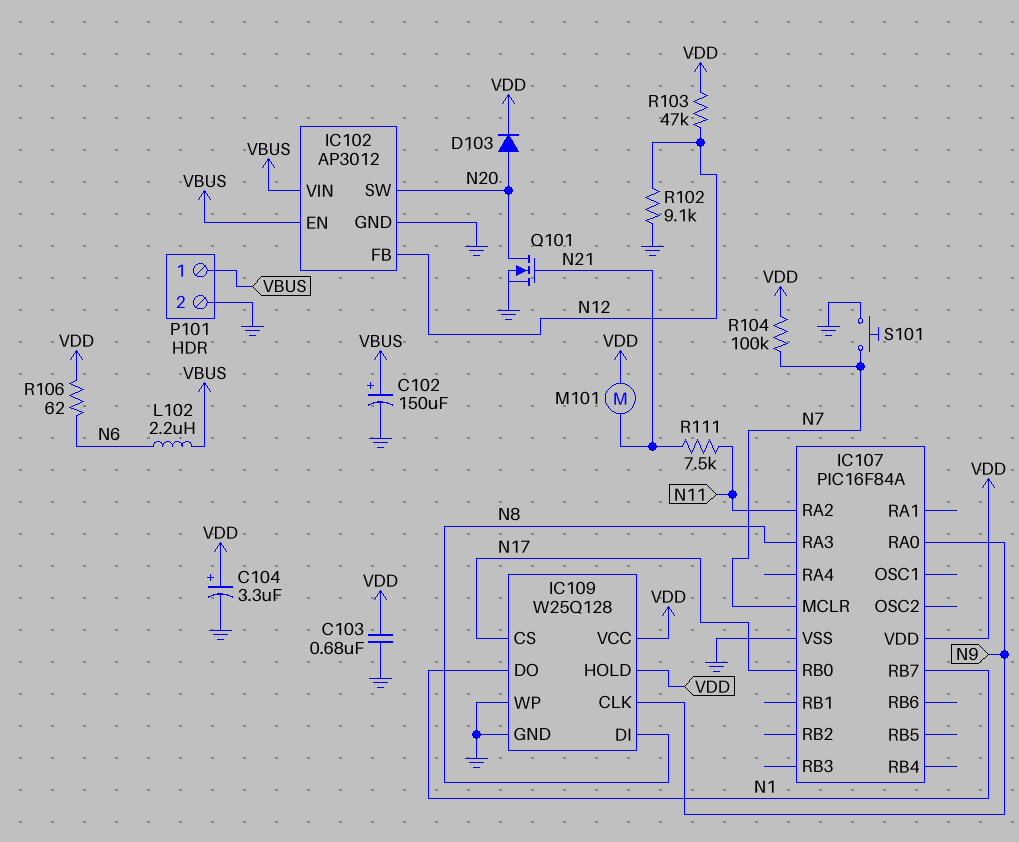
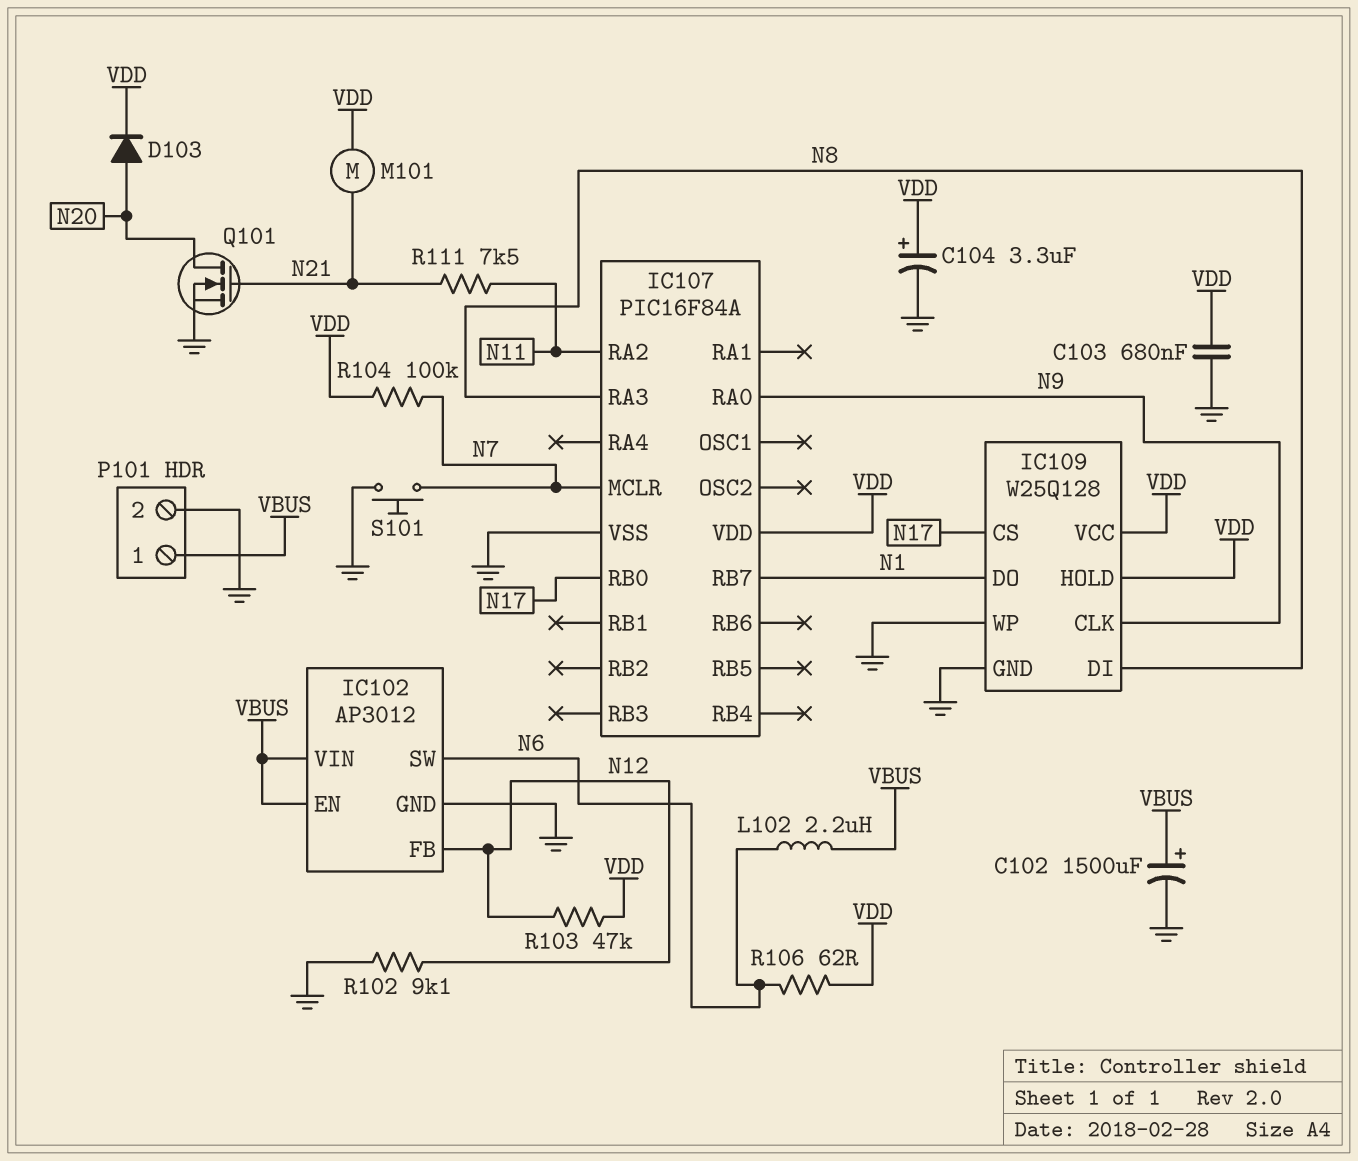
C102: 150uF (plus VBUS, minus GND) -> 1500uF (plus VBUS, minus GND)
IC102 pin SW: N20 -> N6

